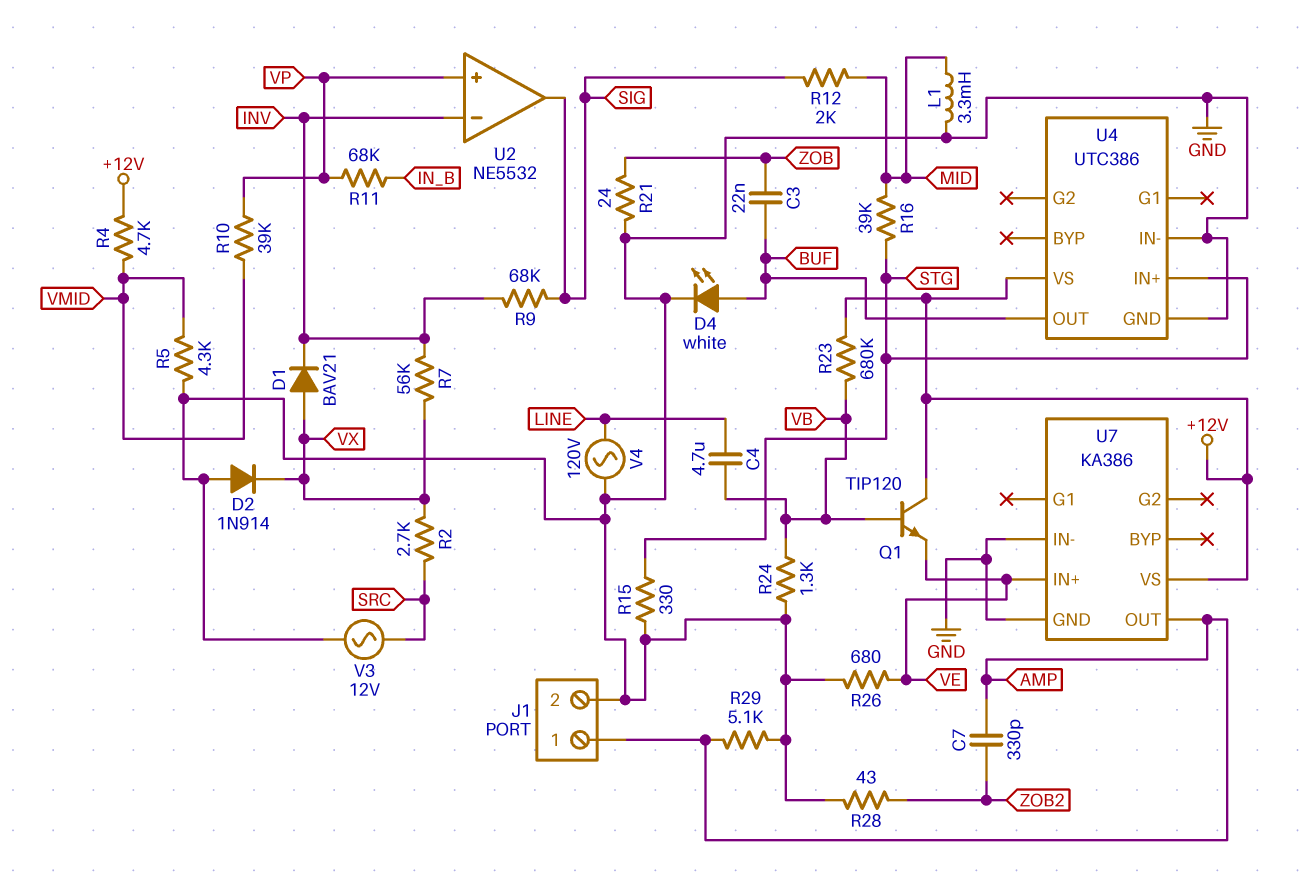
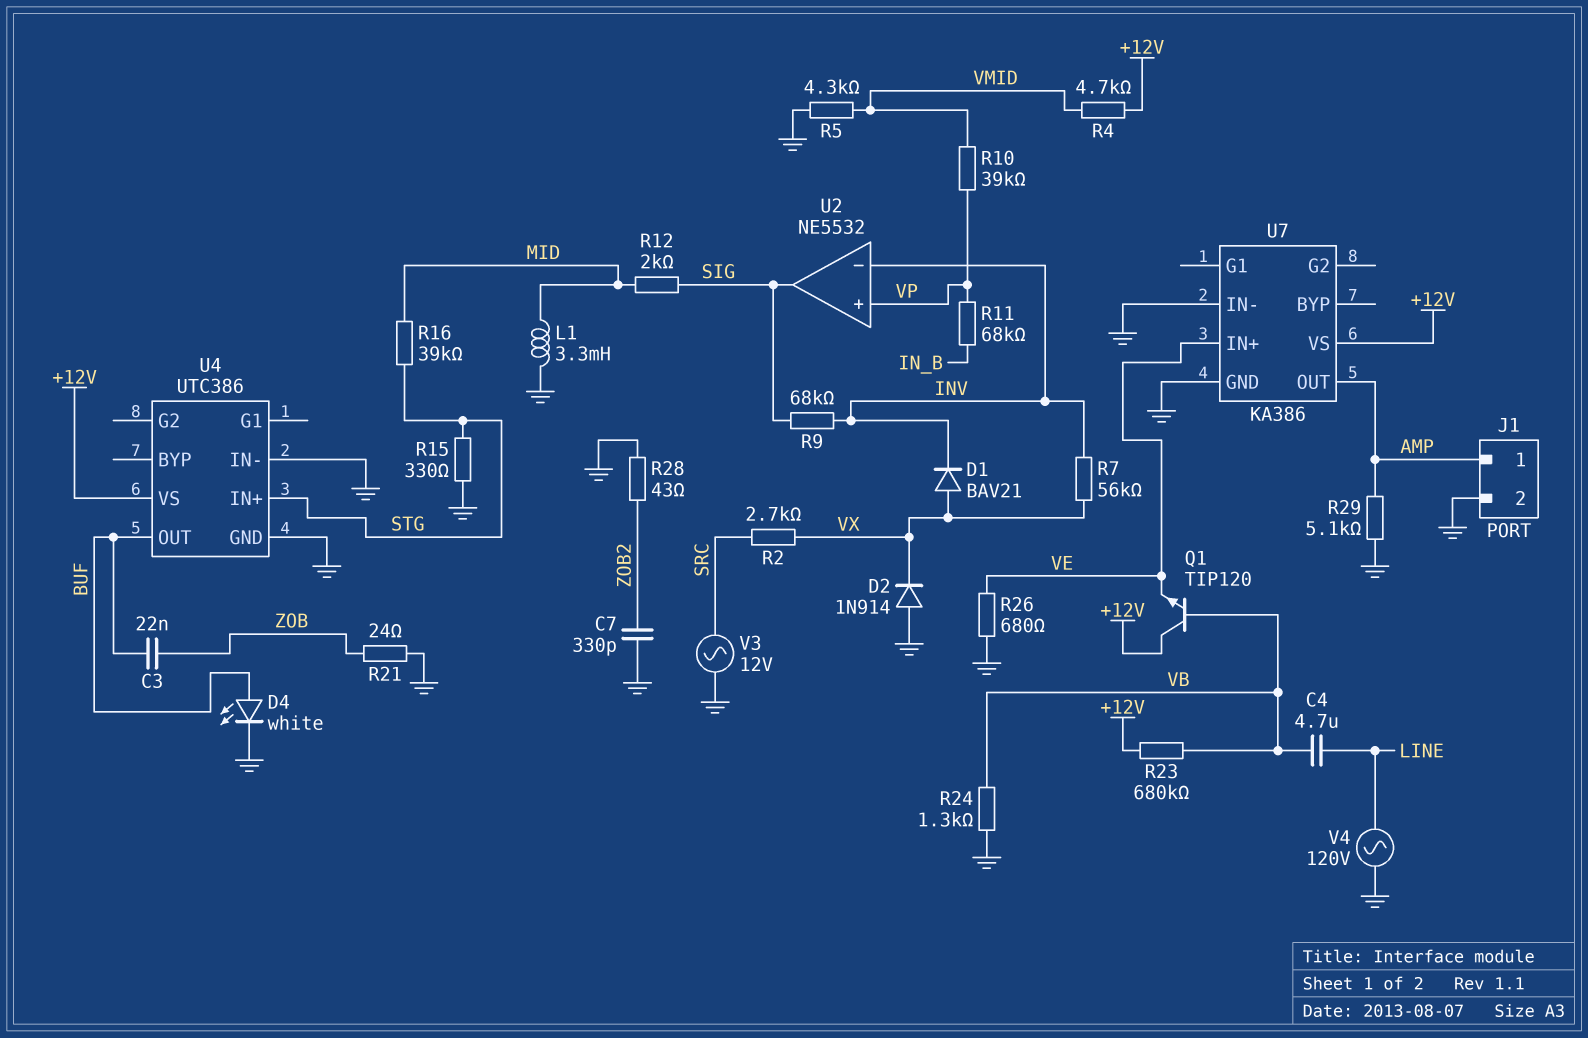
C7: 330pF (AMP, ZOB2) -> 330pF (GND, ZOB2)

